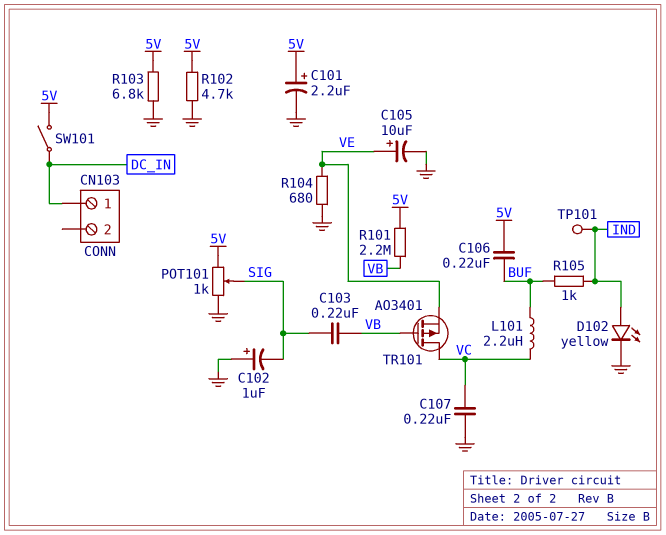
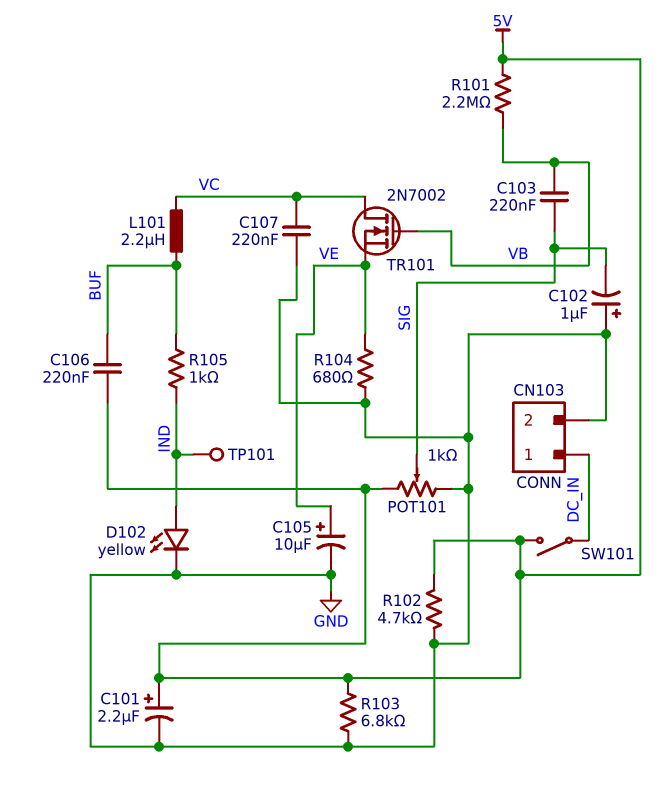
CN103 pin 2: none -> GND
TR101: PMOS AO3401 (G VB, D VC, S VE) -> NMOS 2N7002 (G VB, D VC, S VE)

